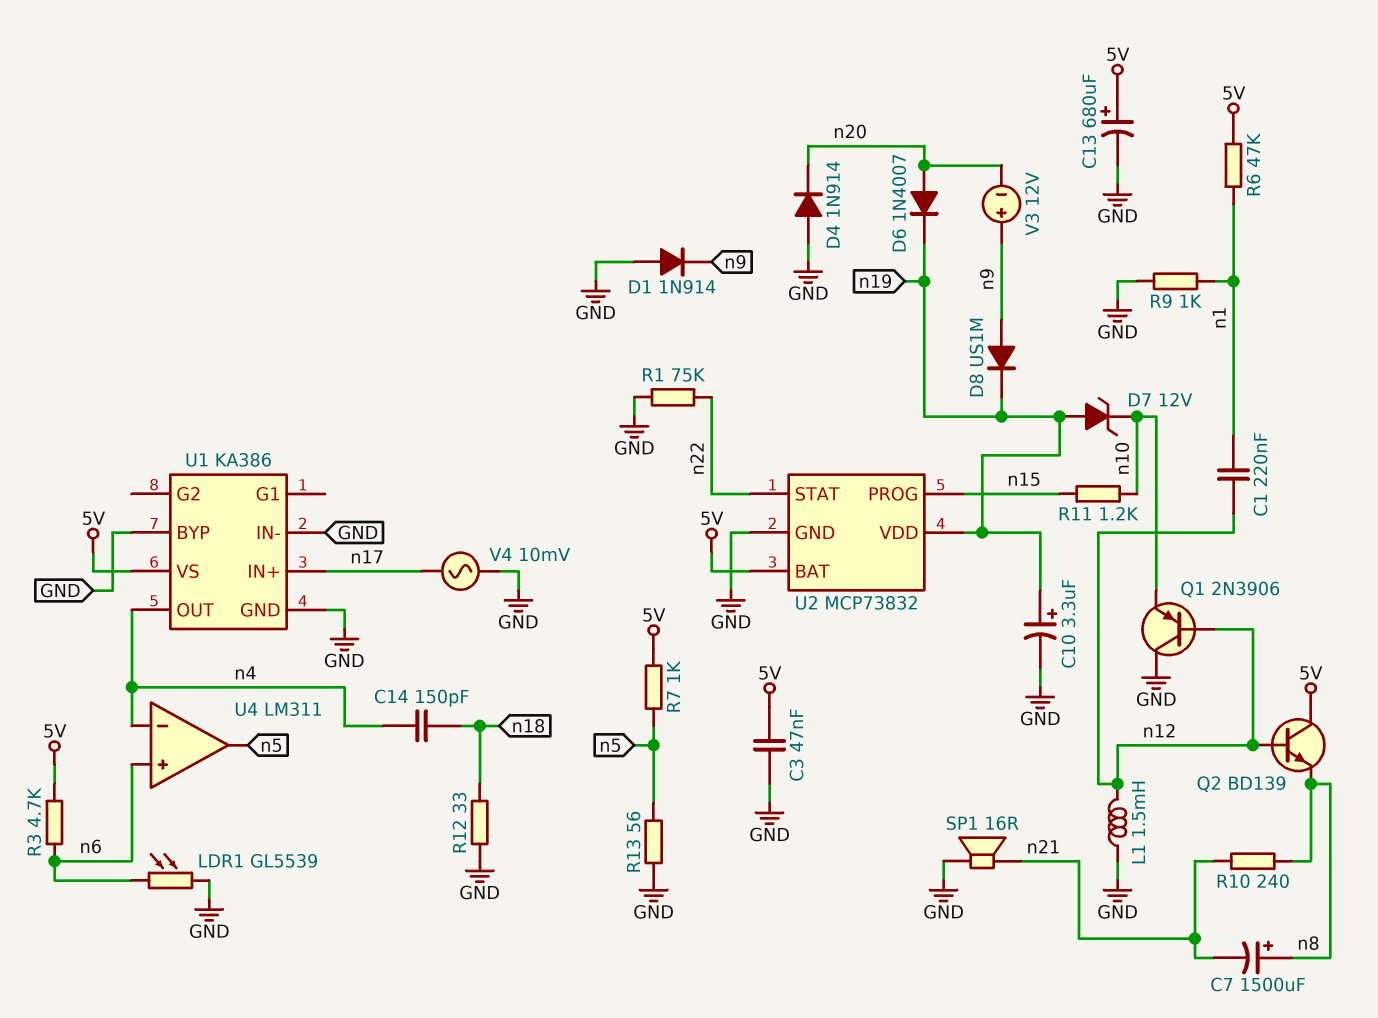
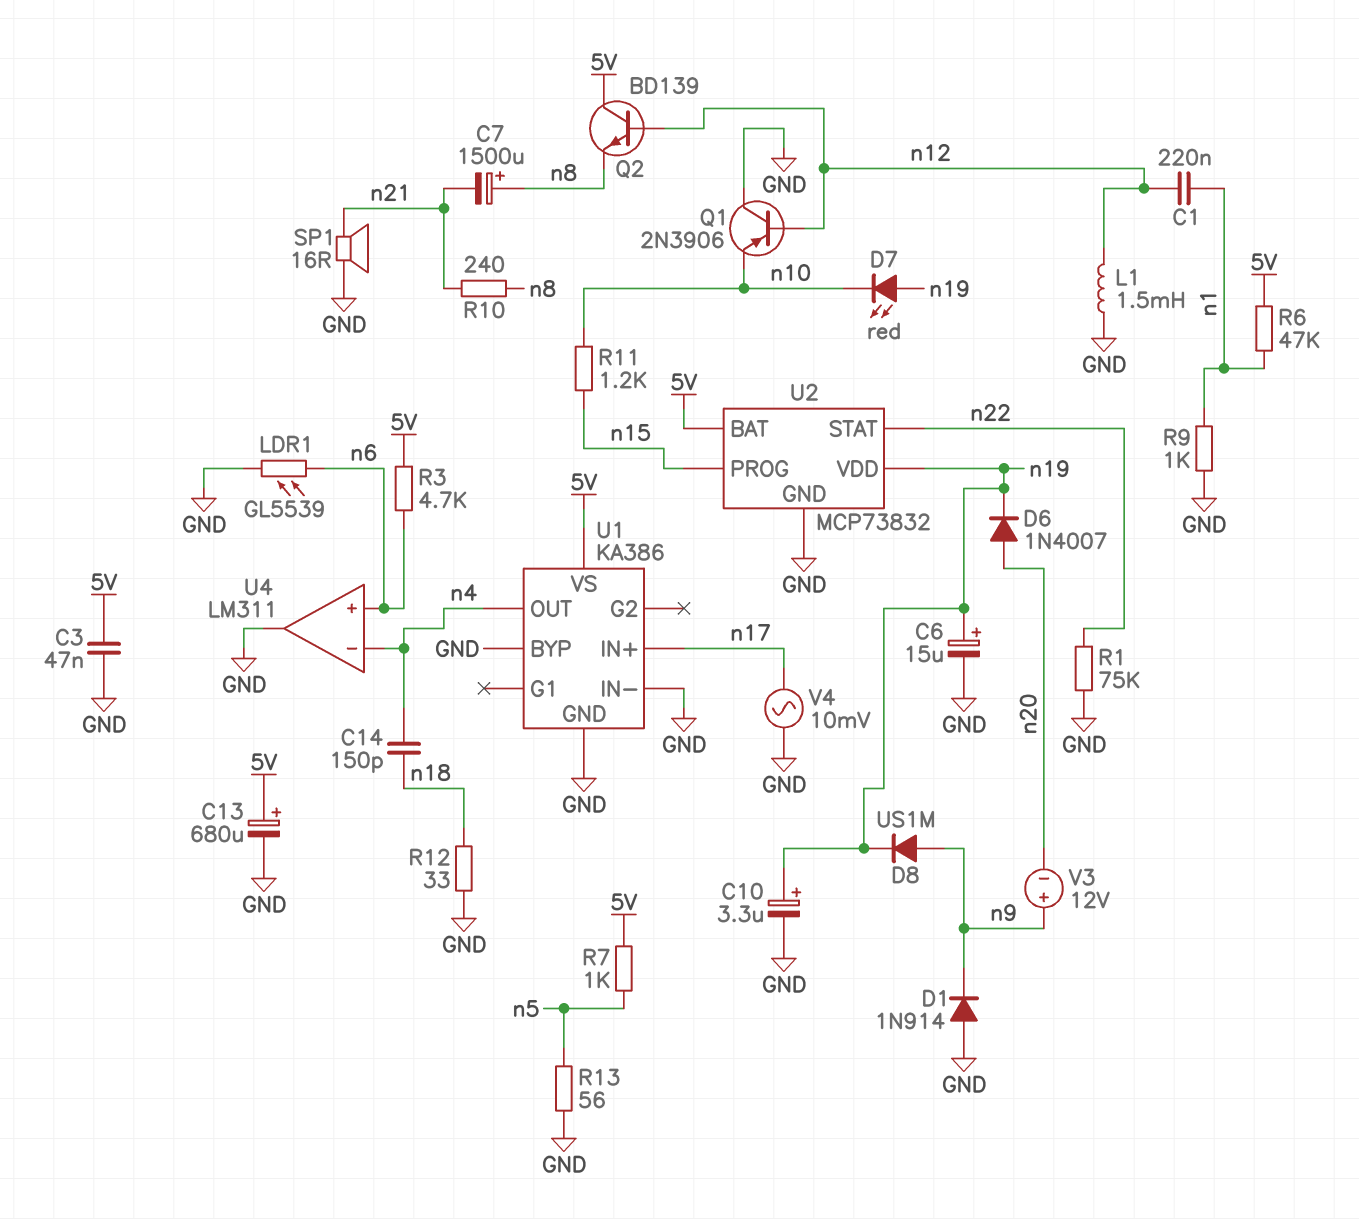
C6: none -> 15uF (plus n19, minus GND)
D4: diode 1N914 (A GND, K n20) -> none
D7: zener 12V (A n19, K n10) -> LED red (A n19, K n10)
U4 pin out: n5 -> GND

